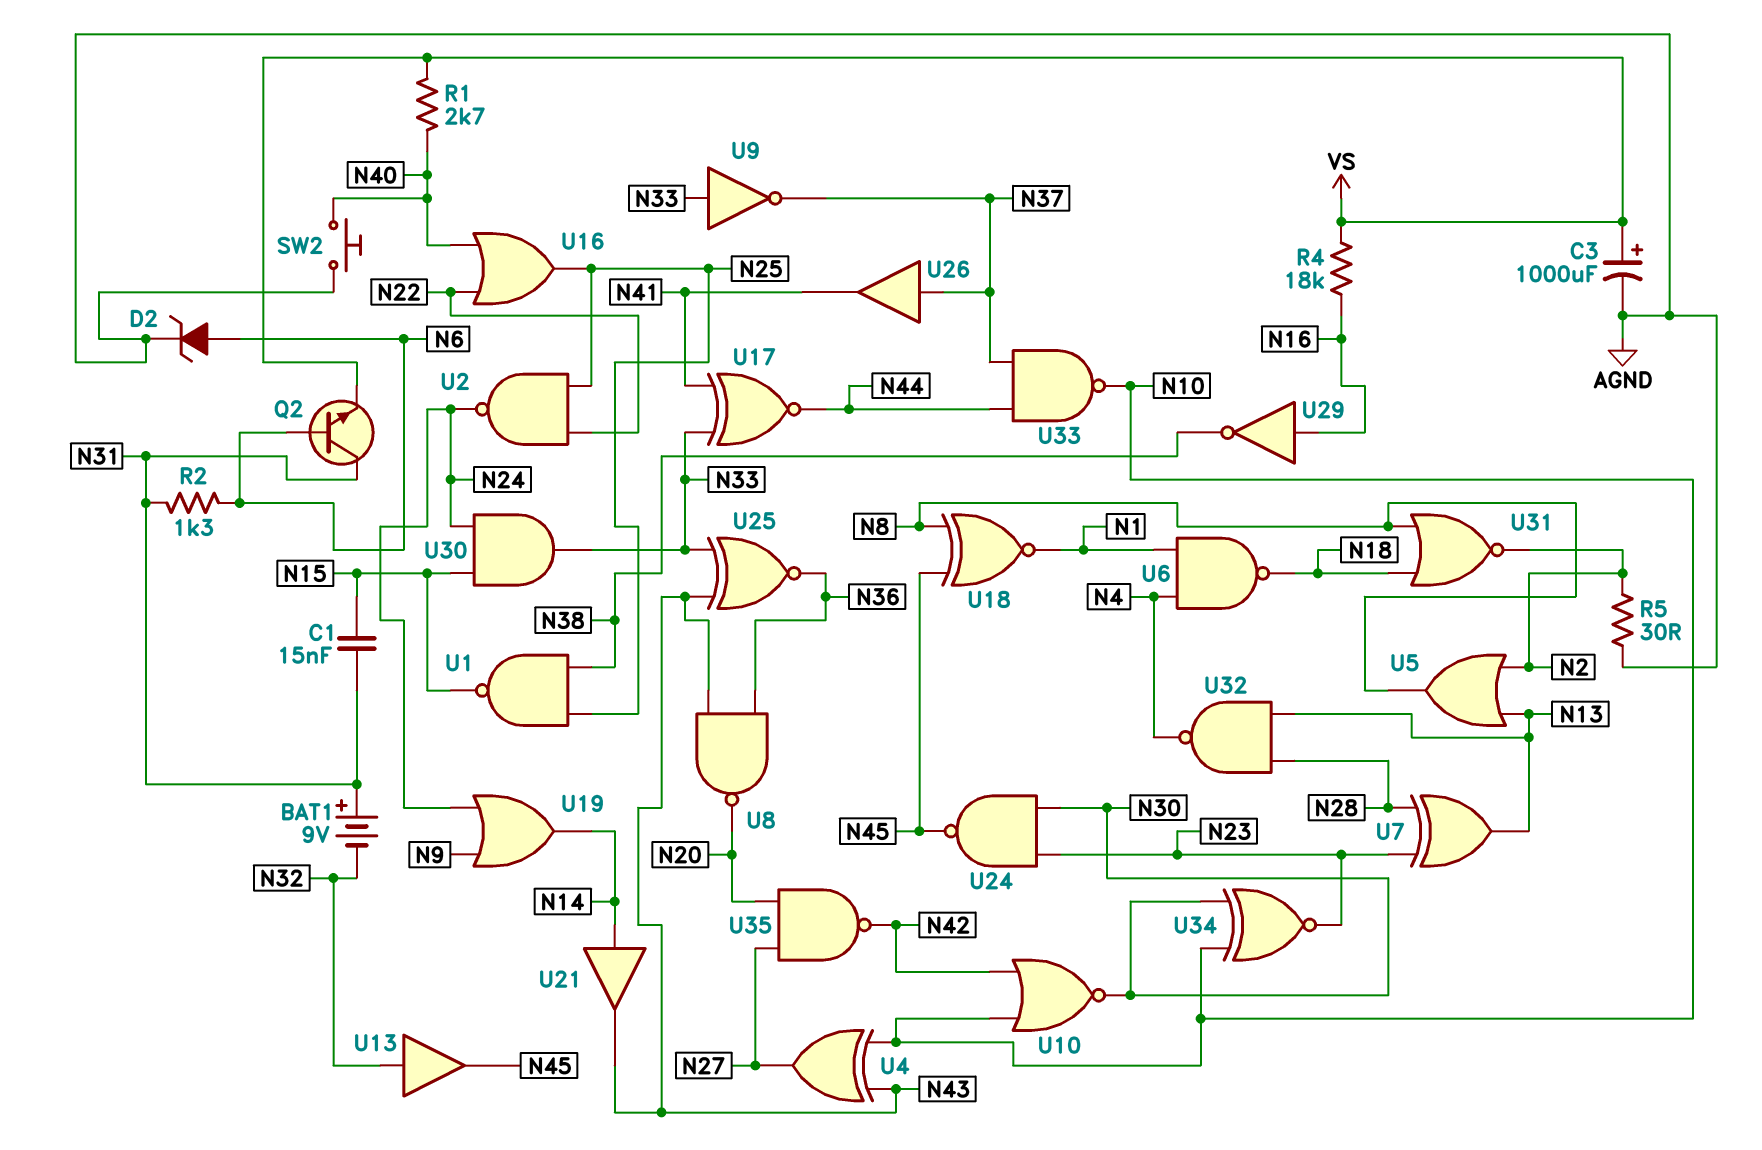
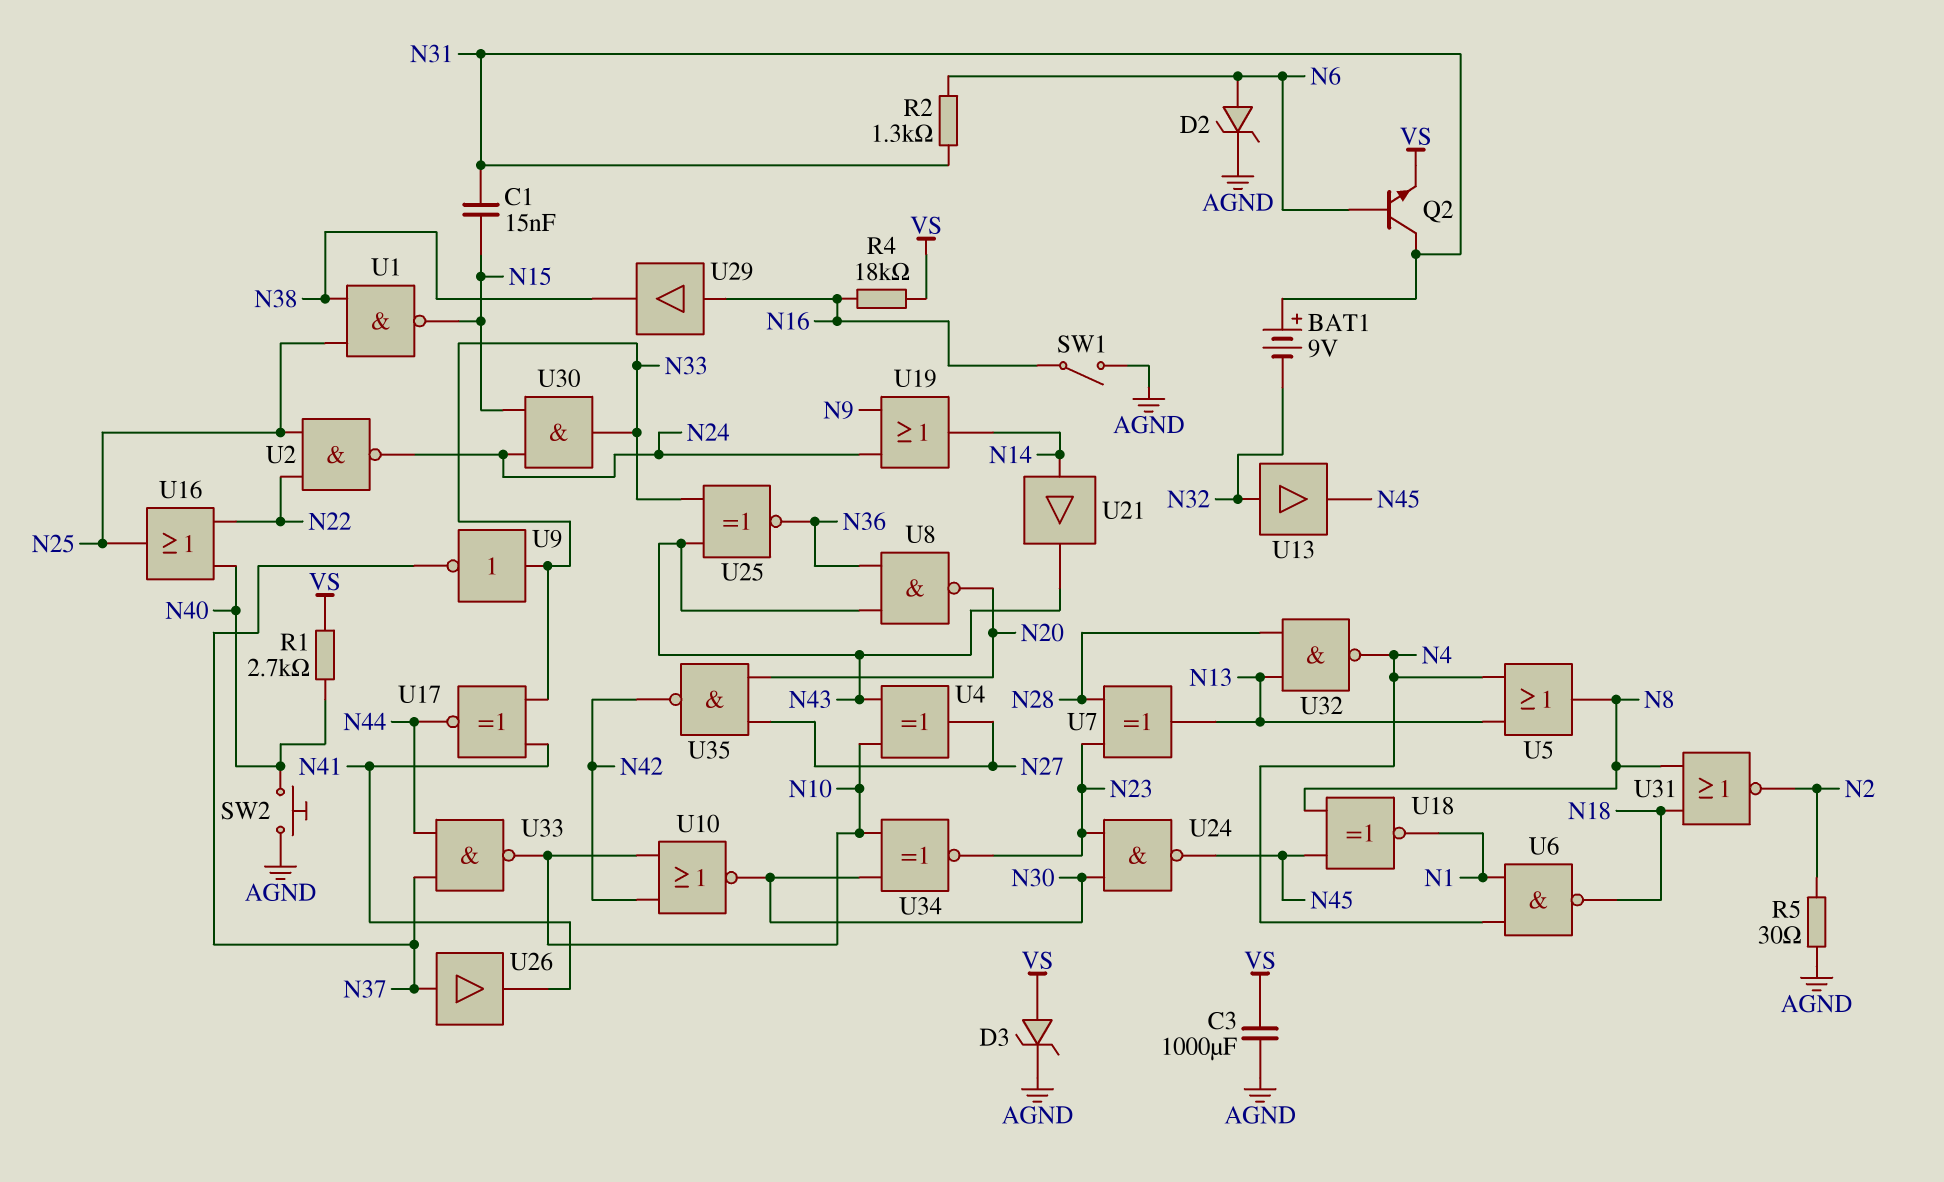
C3: 1000uF (plus VS, minus AGND) -> 1000uF (AGND, VS)
D3: none -> zener (A VS, K AGND)
SW1: none -> switch (AGND, N16)
U5: OR (in N2, in N13, out N8) -> OR (in N4, in N13, out N8)
U29: NOT (in N16, out N38) -> buffer (in N16, out N38)

